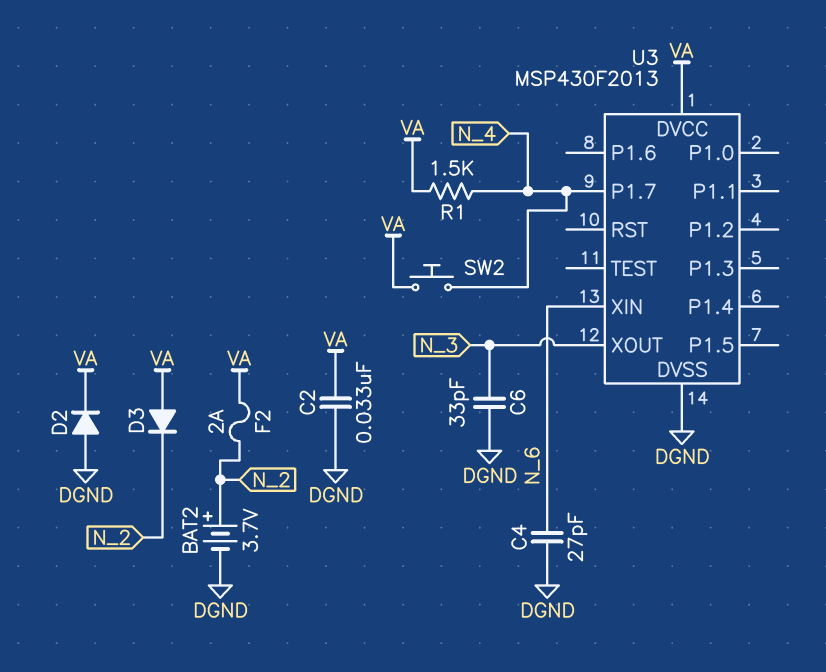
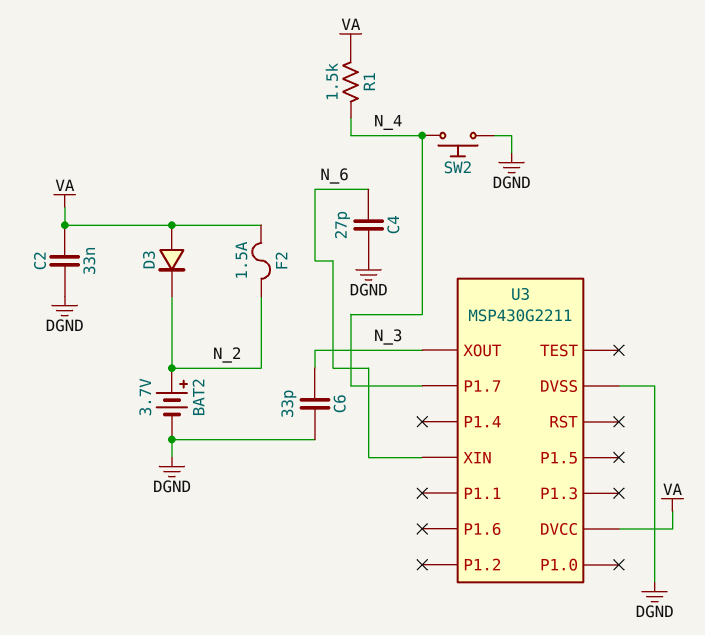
D2: diode (A DGND, K VA) -> none
F2: 2A (N_2, VA) -> 1.5A (N_2, VA)
SW2: button (N_4, VA) -> button (DGND, N_4)
U3: MSP430F2013 -> MSP430G2211

